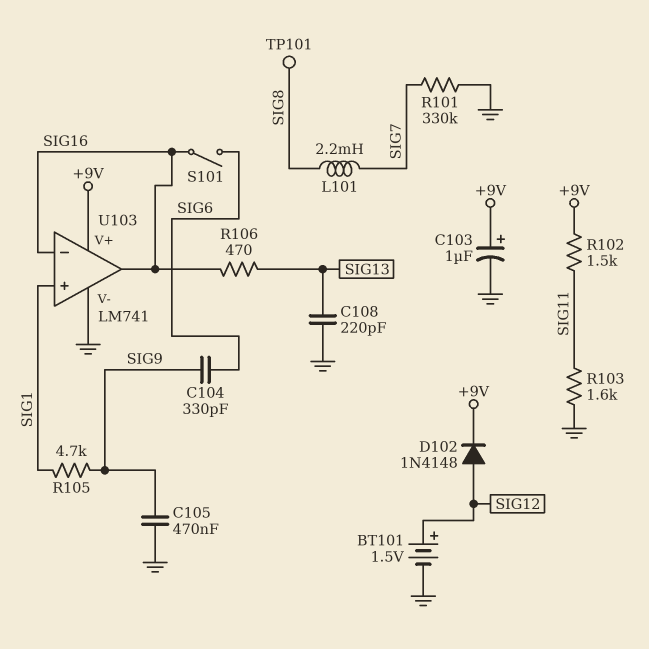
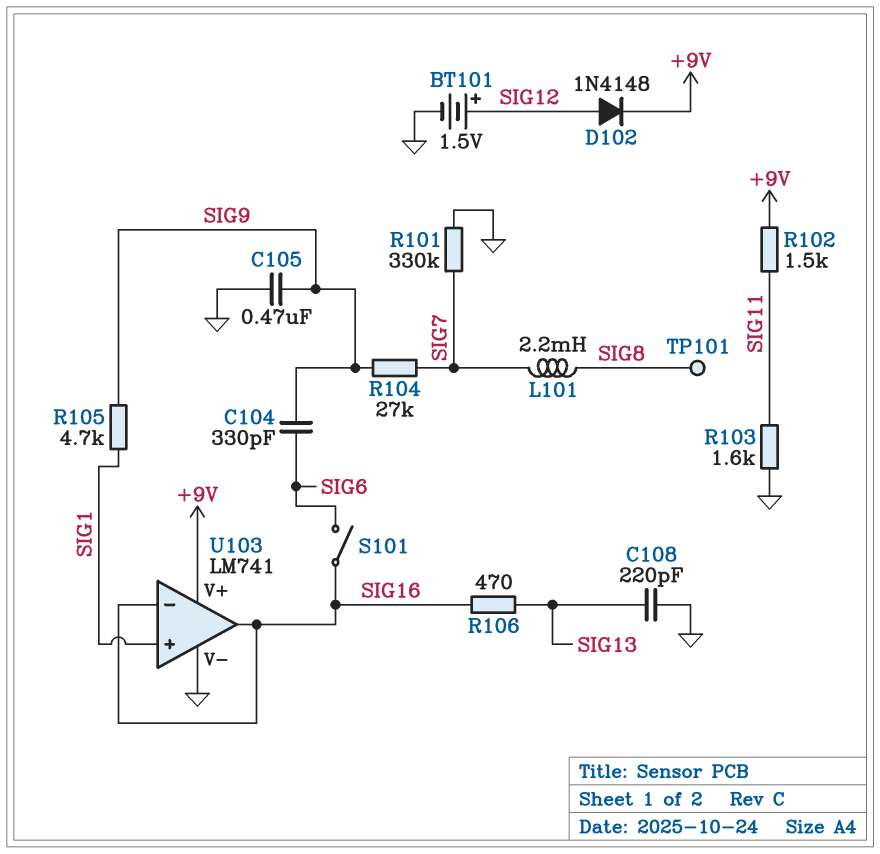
C103: 1uF (plus +9V, minus GND) -> none
R104: none -> 27k (SIG7, SIG9)

